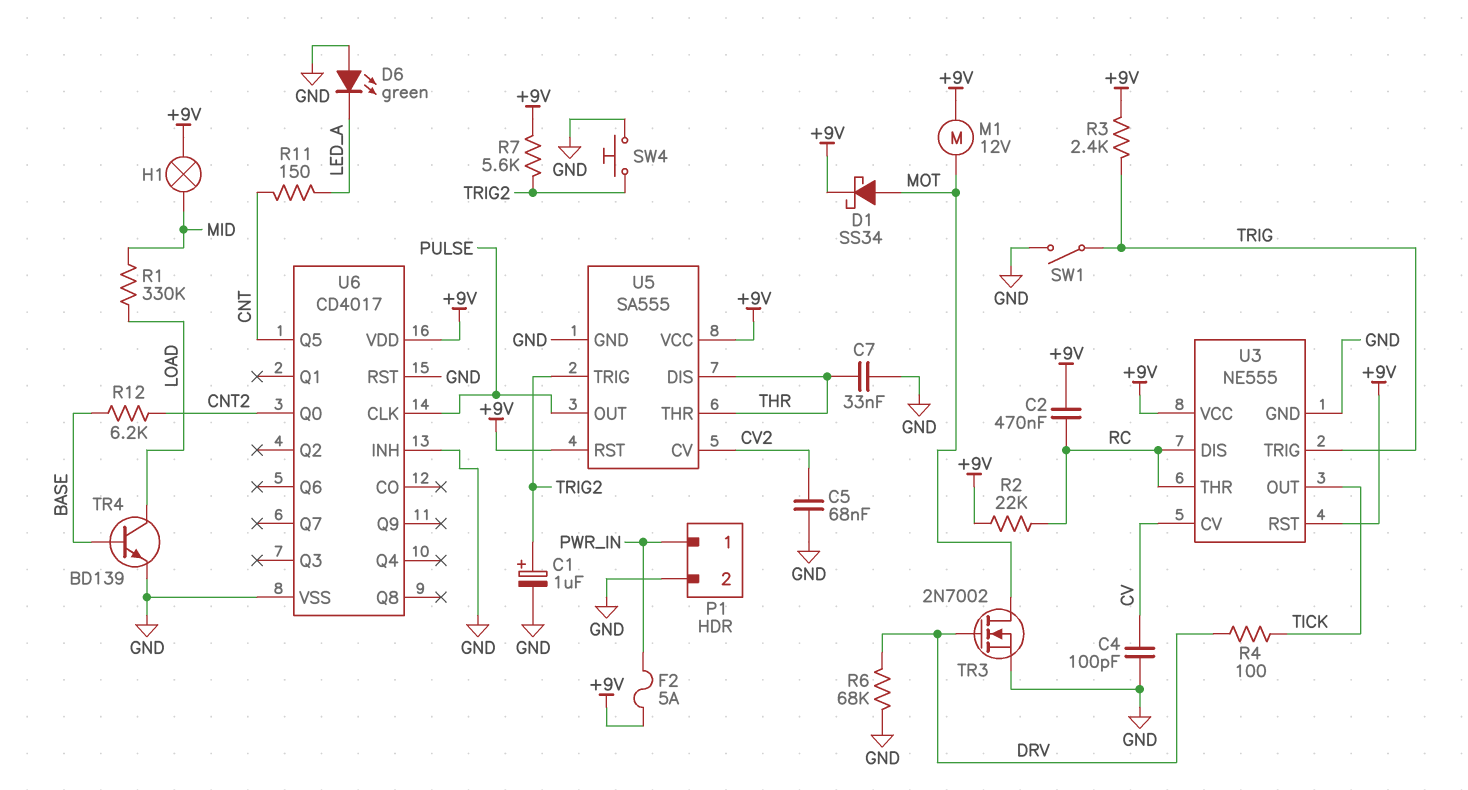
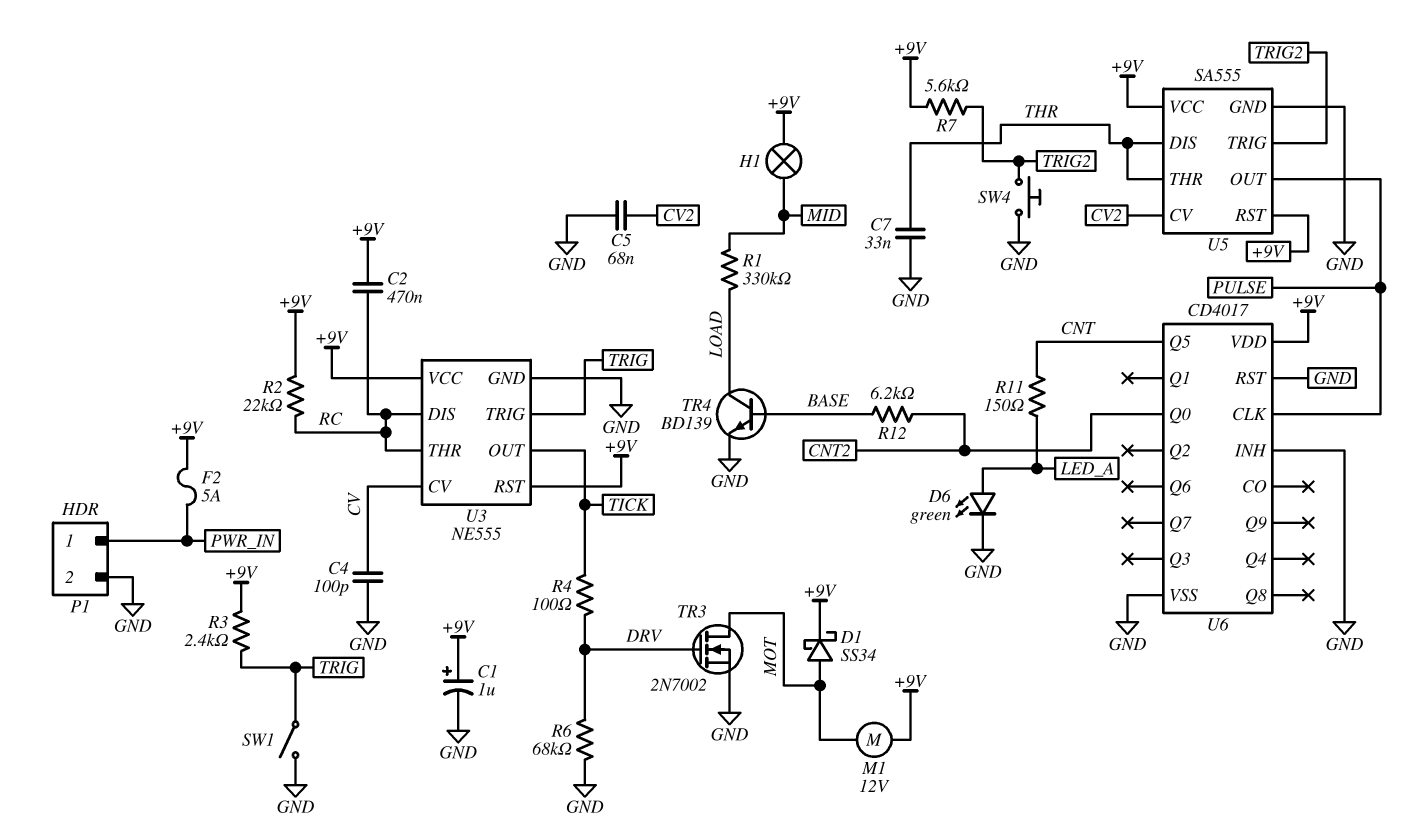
C1: 1uF (plus TRIG2, minus GND) -> 1uF (plus +9V, minus GND)
D6: LED green (A GND, K LED_A) -> LED green (A LED_A, K GND)

